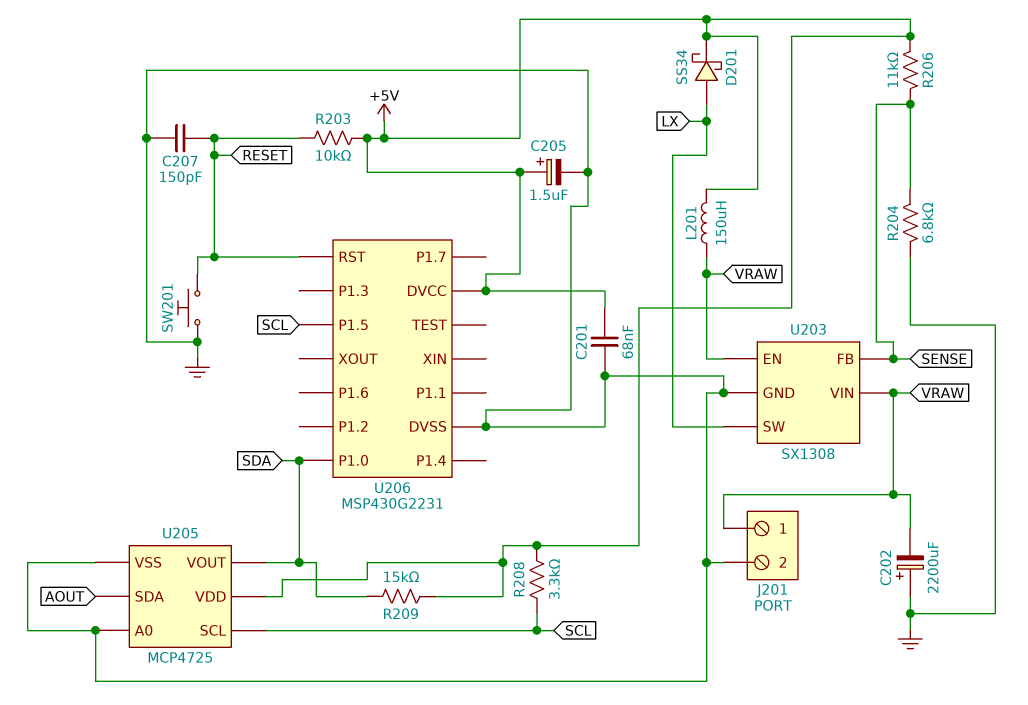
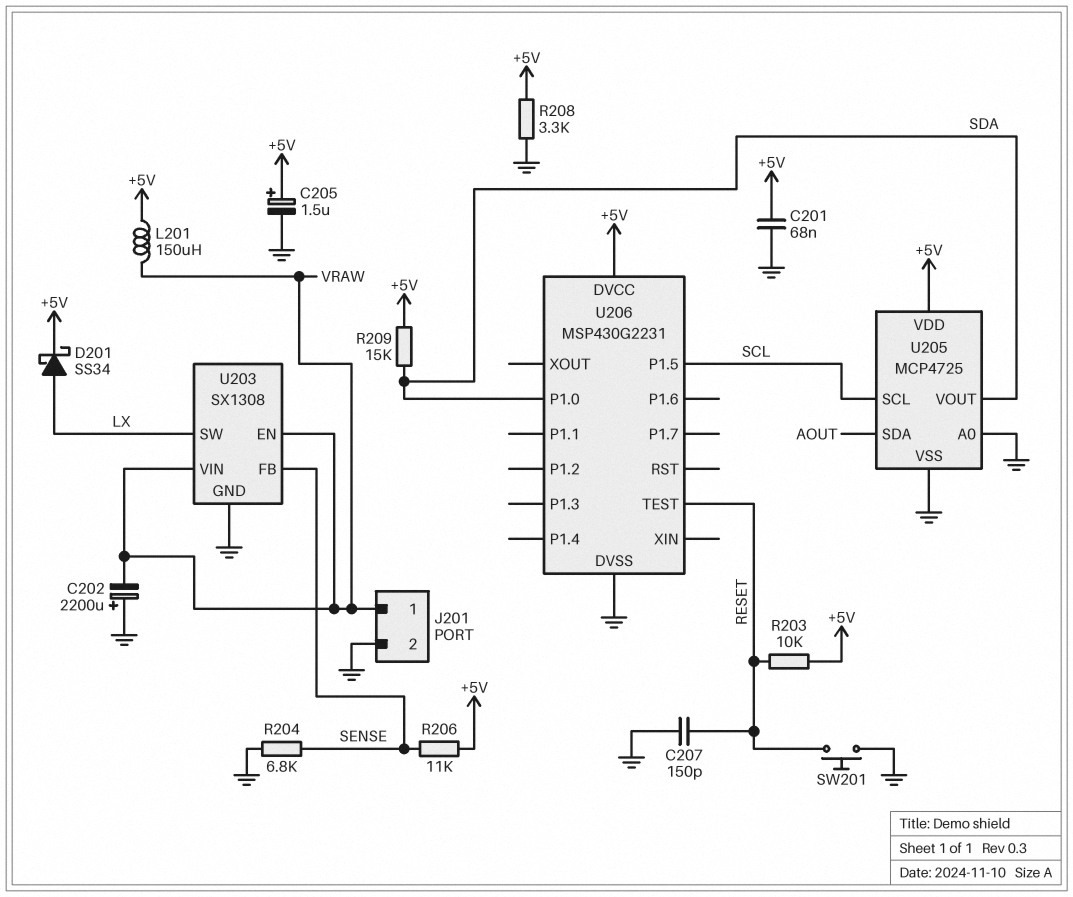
R208: 3.3k (+5V, SCL) -> 3.3k (+5V, GND)
U206 pin RST: RESET -> none
U206 pin TEST: none -> RESET

